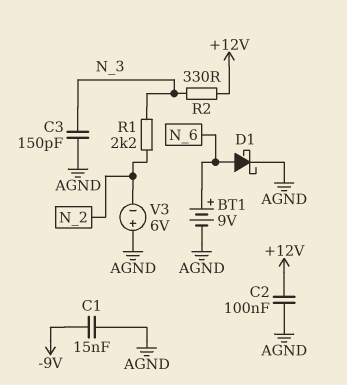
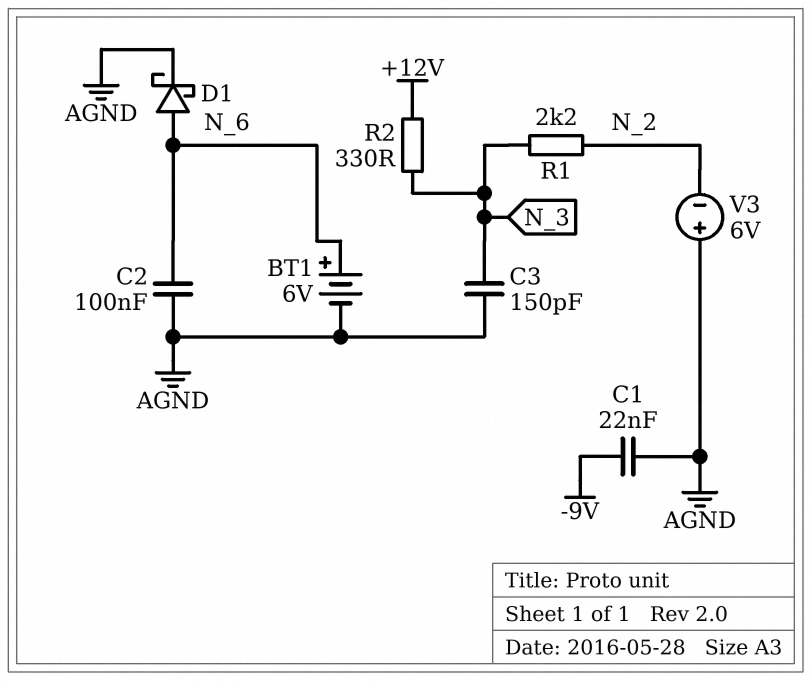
BT1: 9V (plus N_6, minus AGND) -> 6V (plus N_6, minus AGND)
C1: 15nF (-9V, AGND) -> 22nF (-9V, AGND)
C2: 100nF (+12V, AGND) -> 100nF (AGND, N_6)

